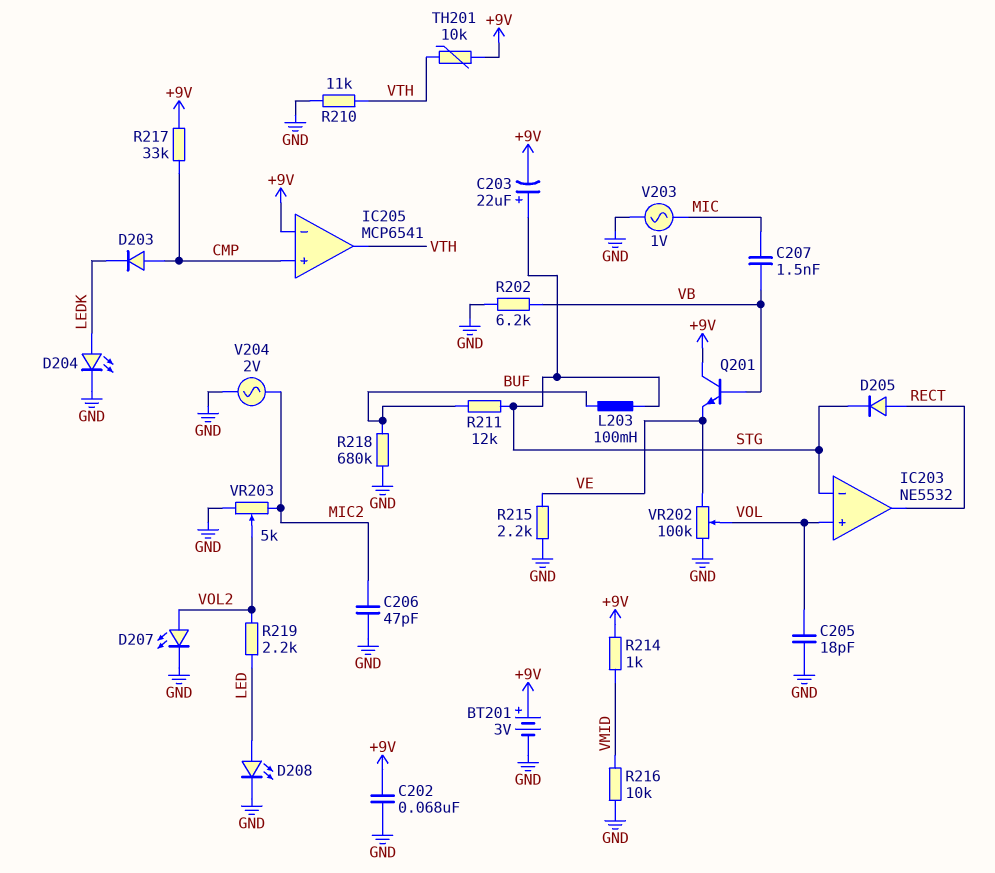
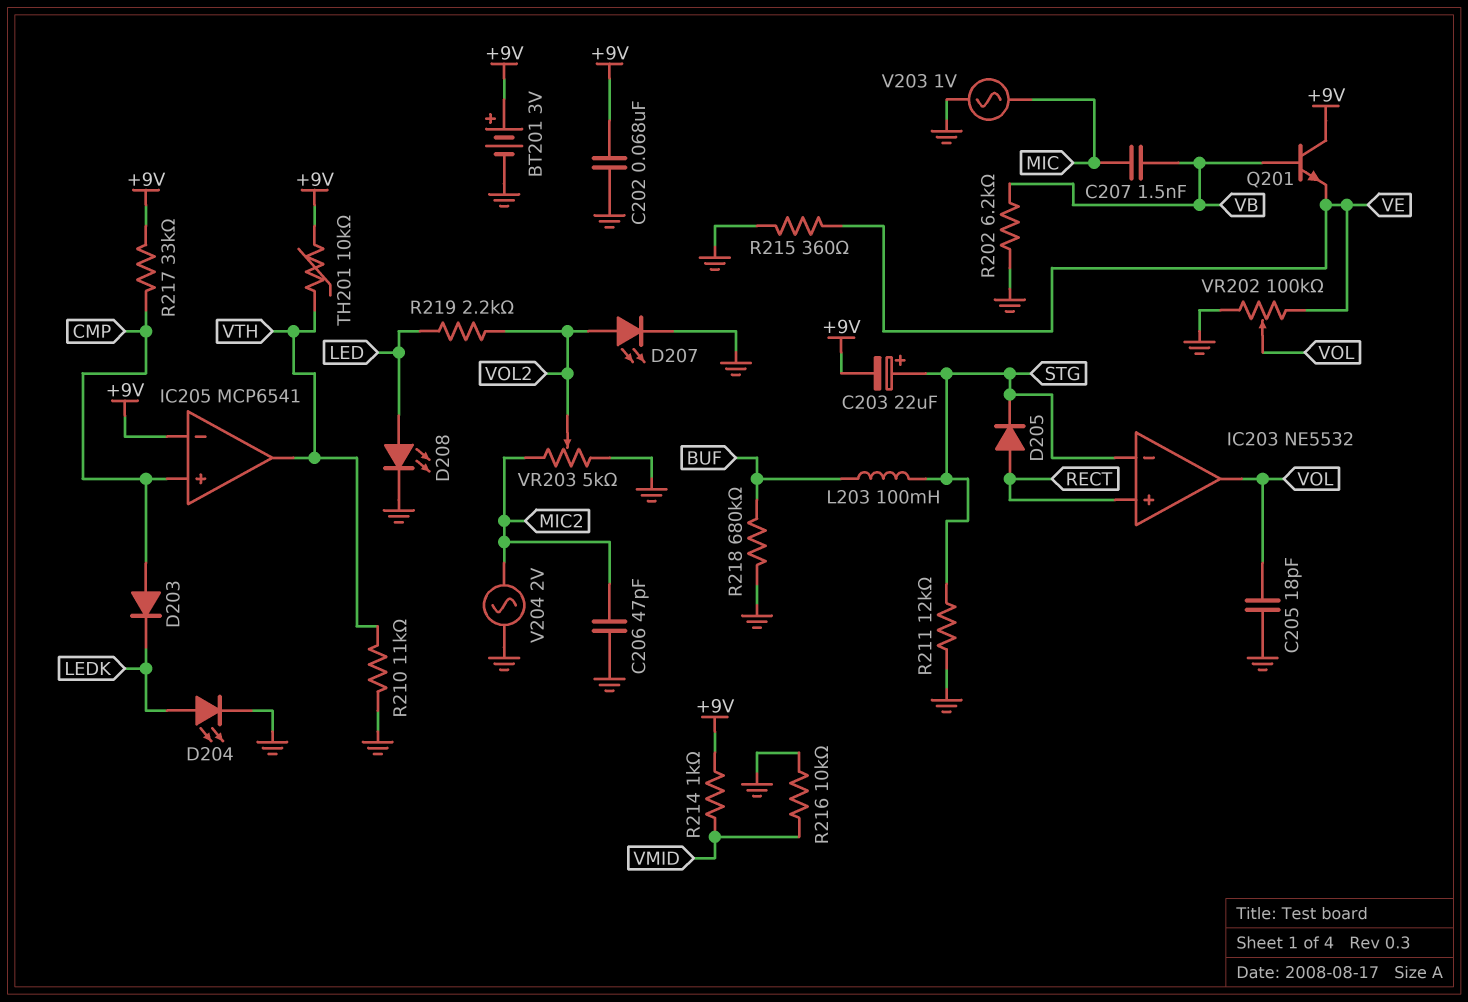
IC203 pin in+: VOL -> RECT
IC203 pin out: RECT -> VOL
R211: 12k (BUF, STG) -> 12k (GND, STG)
R215: 2.2k (GND, VE) -> 360 (GND, VE)

